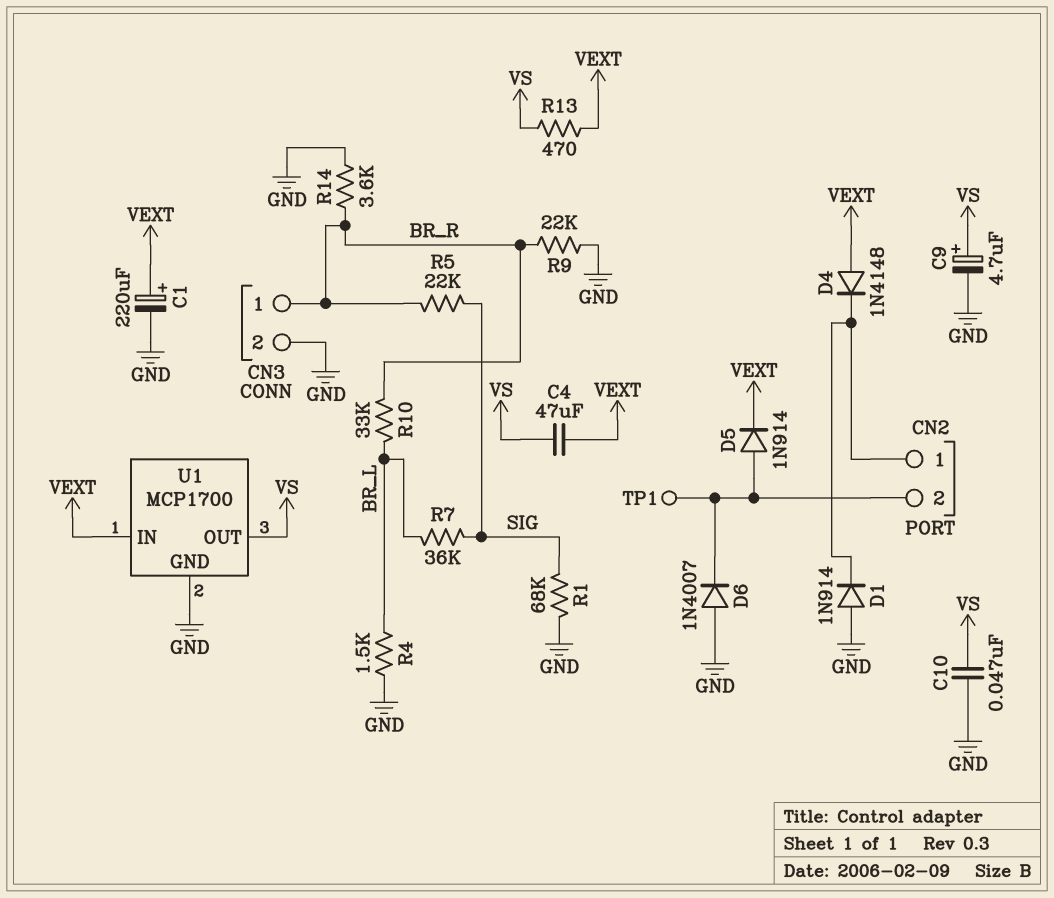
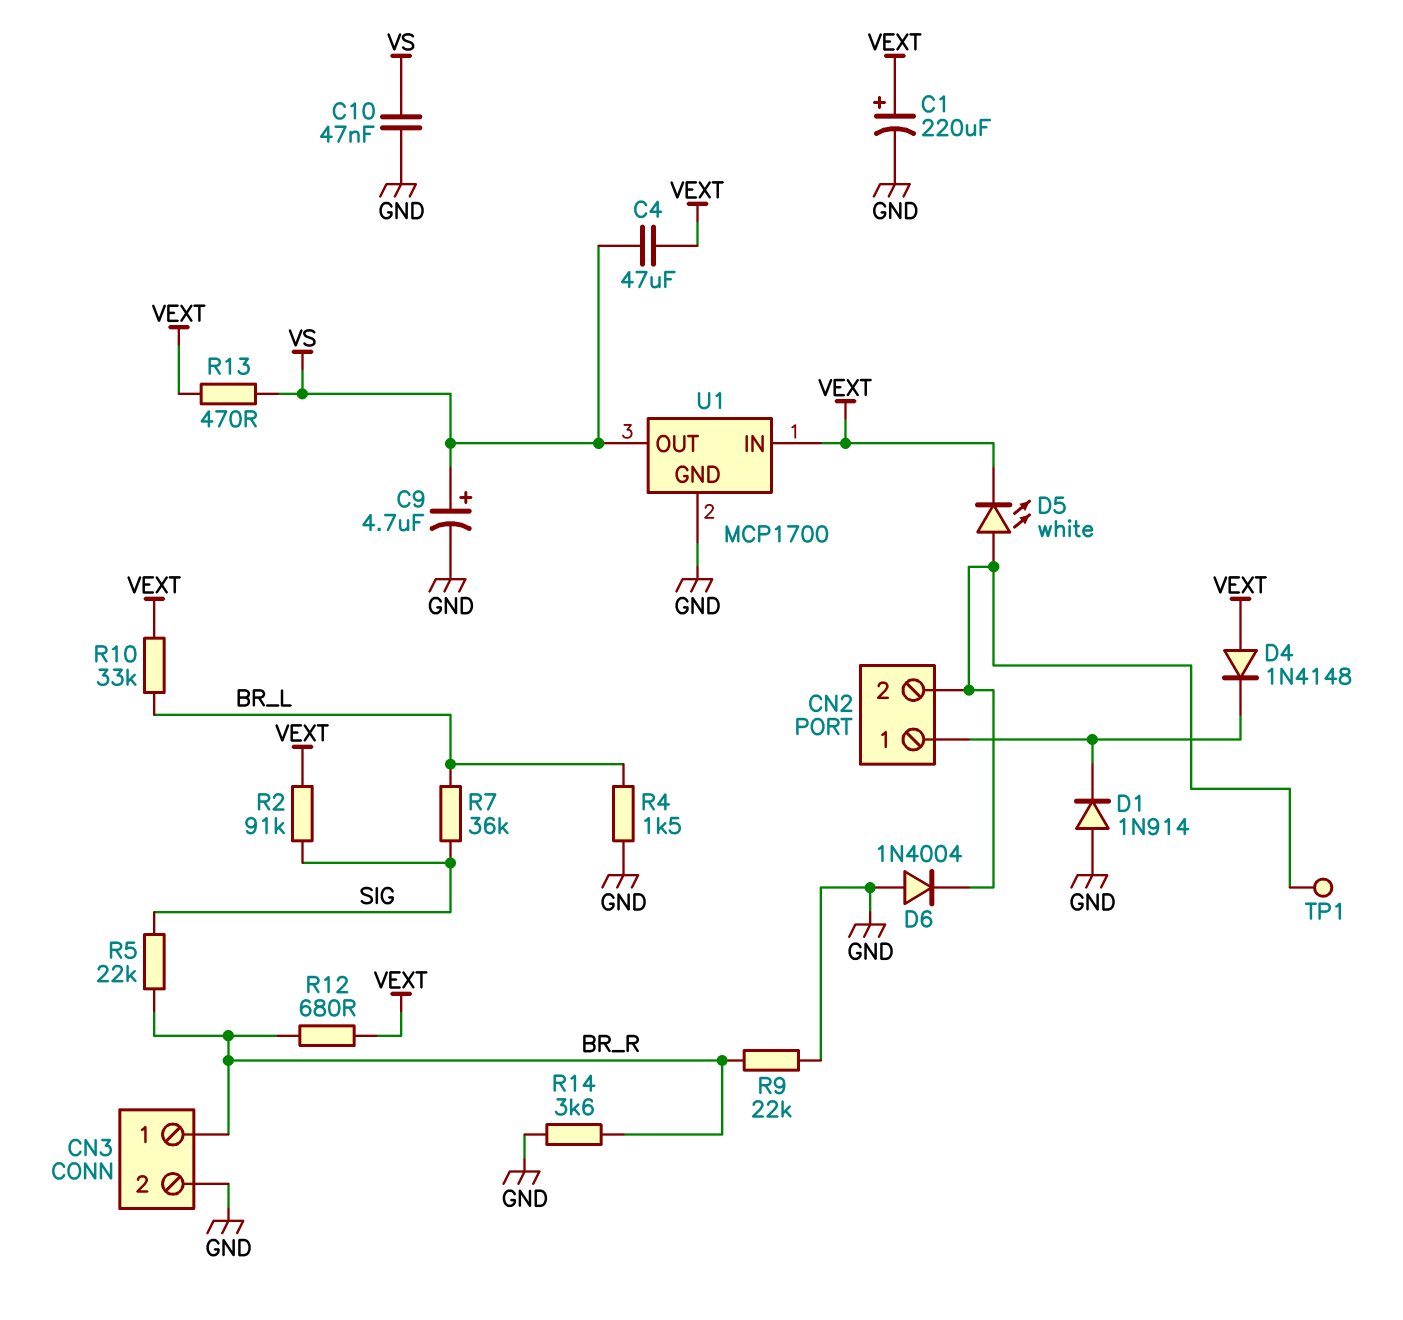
D5: diode 1N914 (A CN2/2, K VEXT) -> LED white (A CN2/2, K VEXT)
D6: diode 1N4007 (A GND, K CN2/2) -> diode 1N4004 (A GND, K CN2/2)
R1: 68k (GND, SIG) -> none
R2: none -> 91k (SIG, VEXT)
R10: 33k (BR_L, BR_R) -> 33k (BR_L, VEXT)
R12: none -> 680 (BR_R, VEXT)

